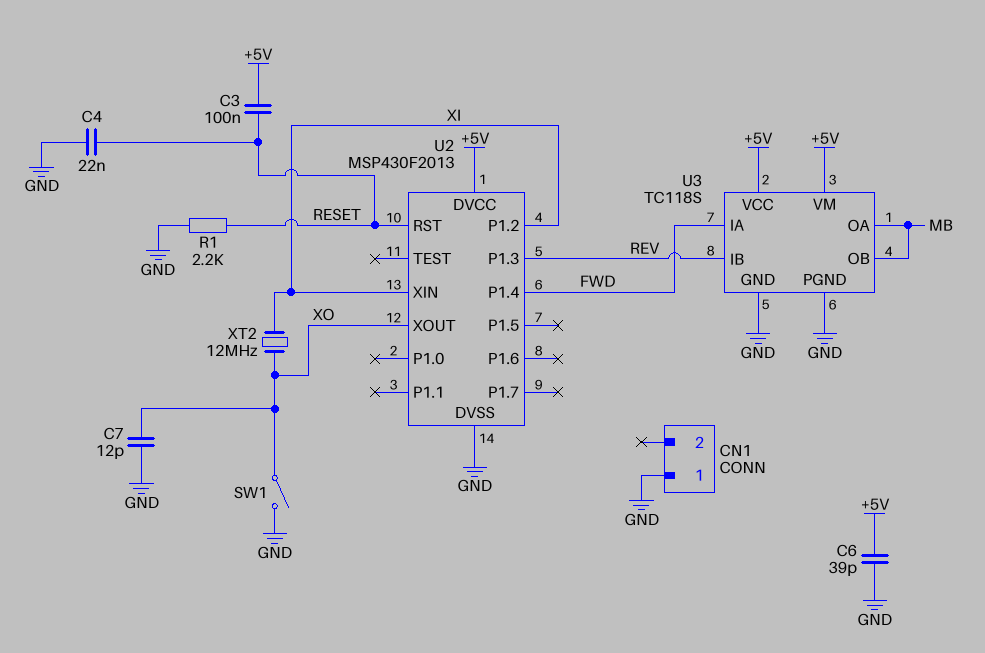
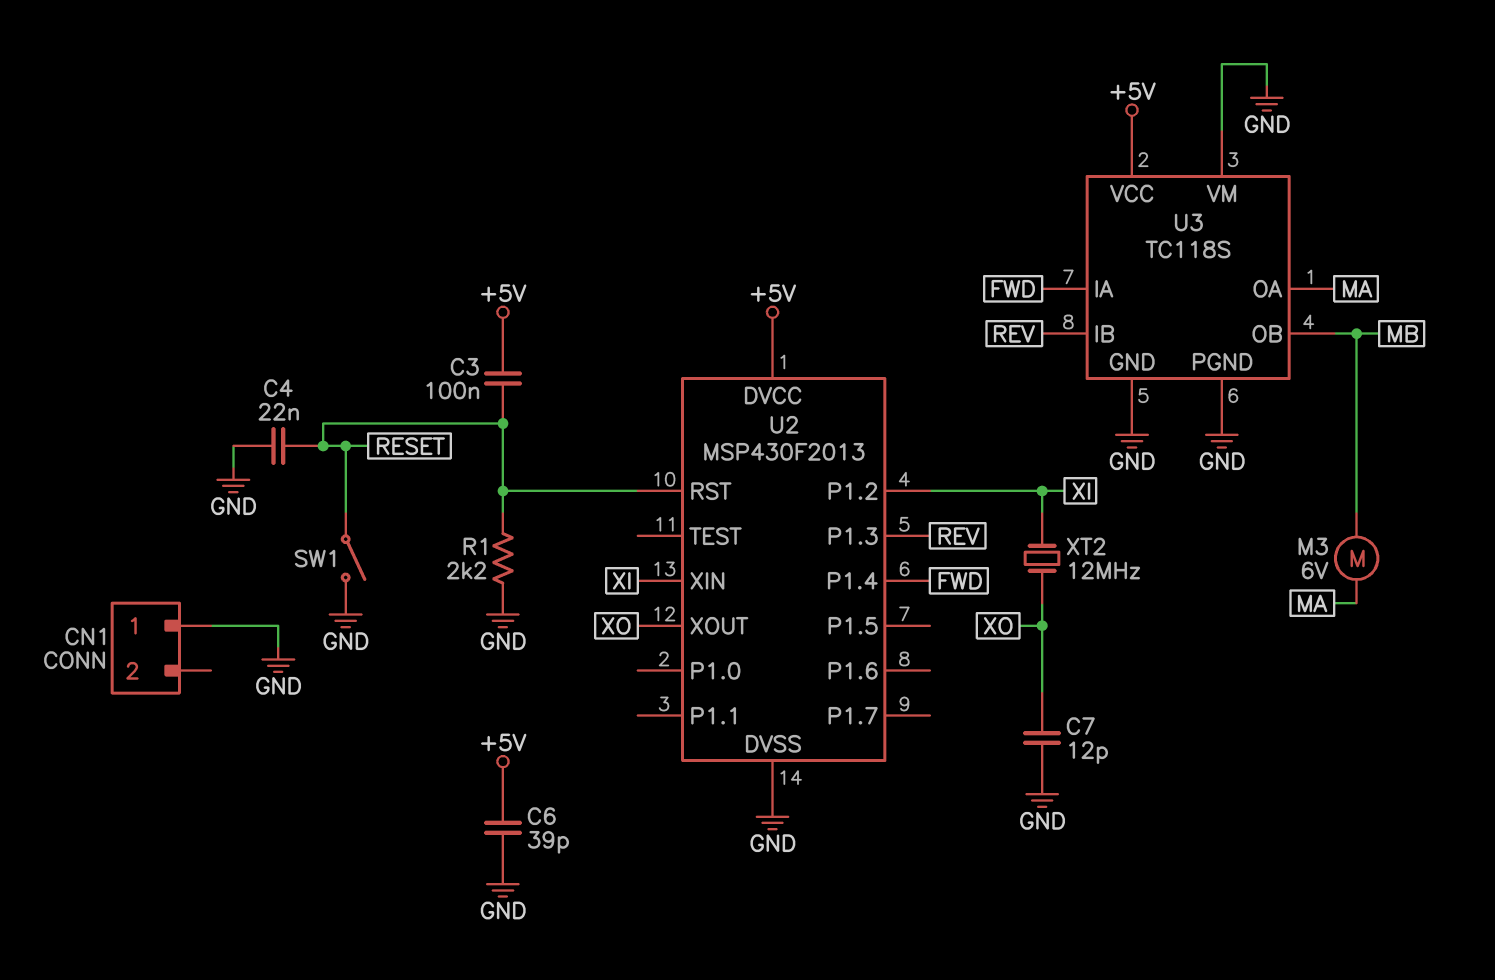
M3: none -> motor 6V (MA, MB)
SW1: switch (GND, XO) -> switch (GND, RESET)
U3 pin OA: MB -> MA
U3 pin VM: +5V -> GND

